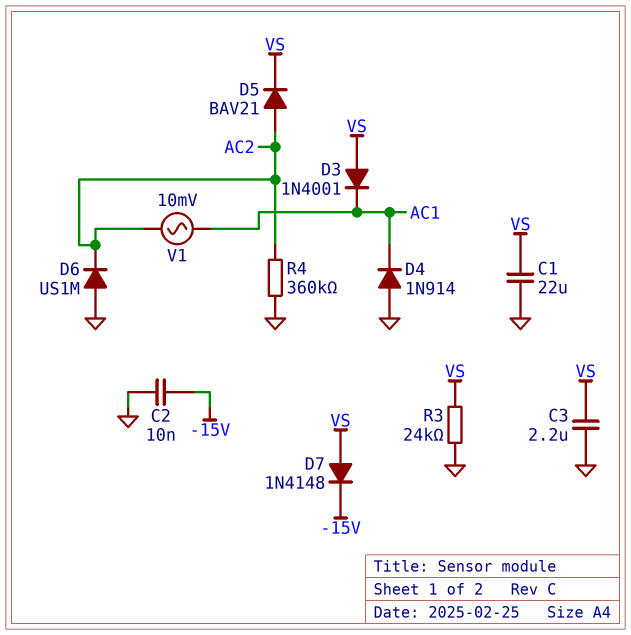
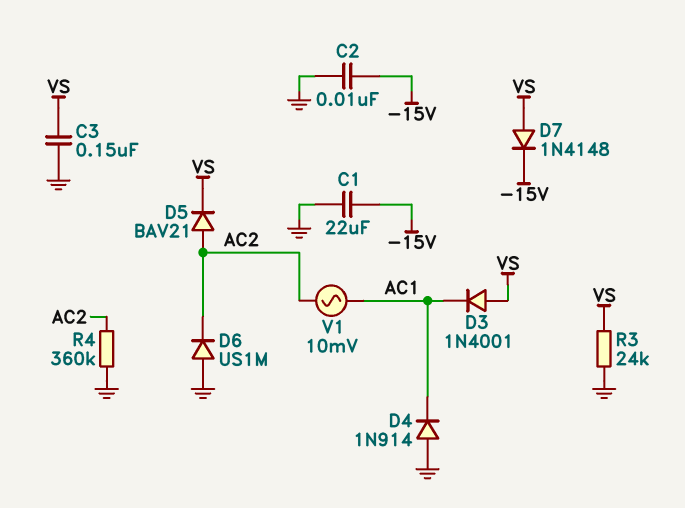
C1: 22uF (GND, VS) -> 22uF (-15V, GND)
C3: 2.2uF (GND, VS) -> 150nF (GND, VS)

